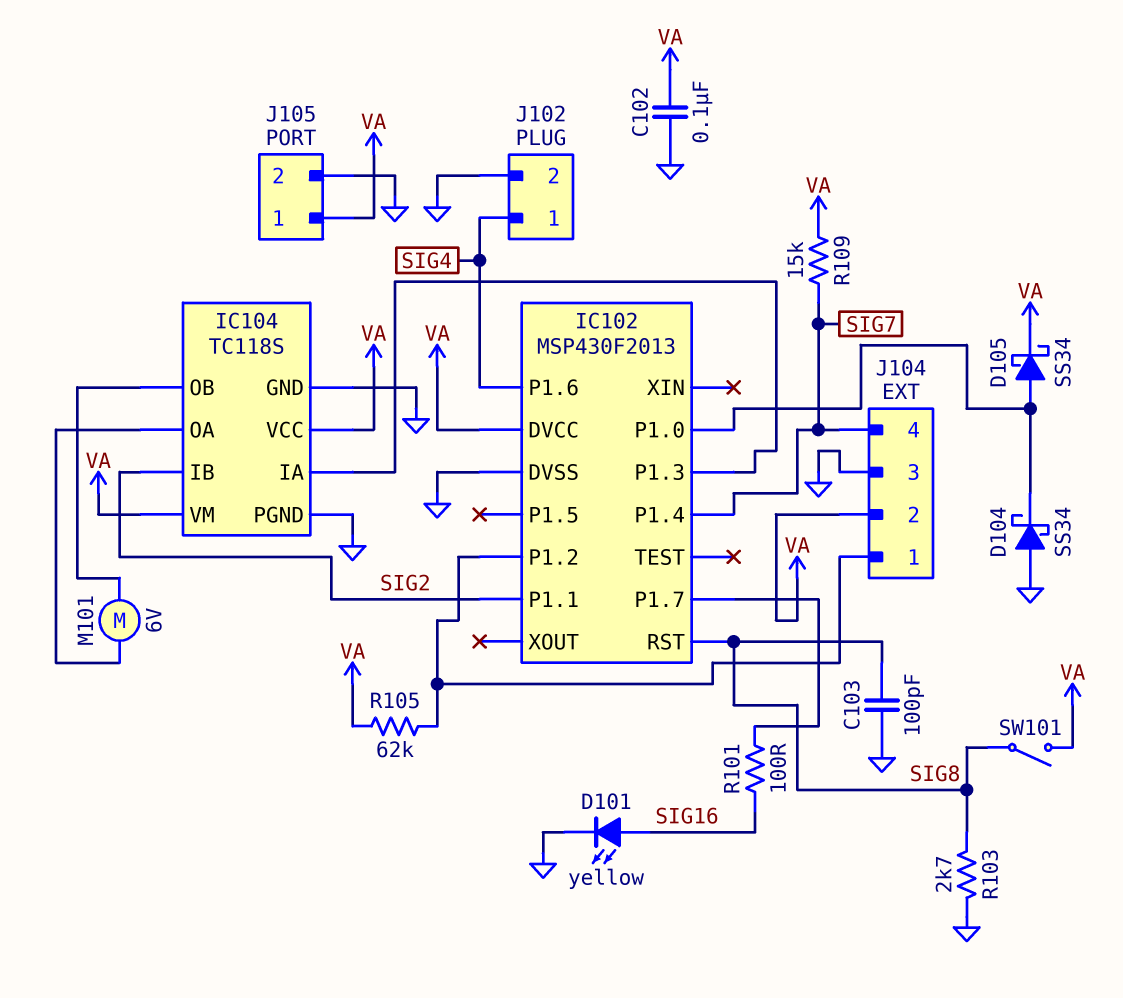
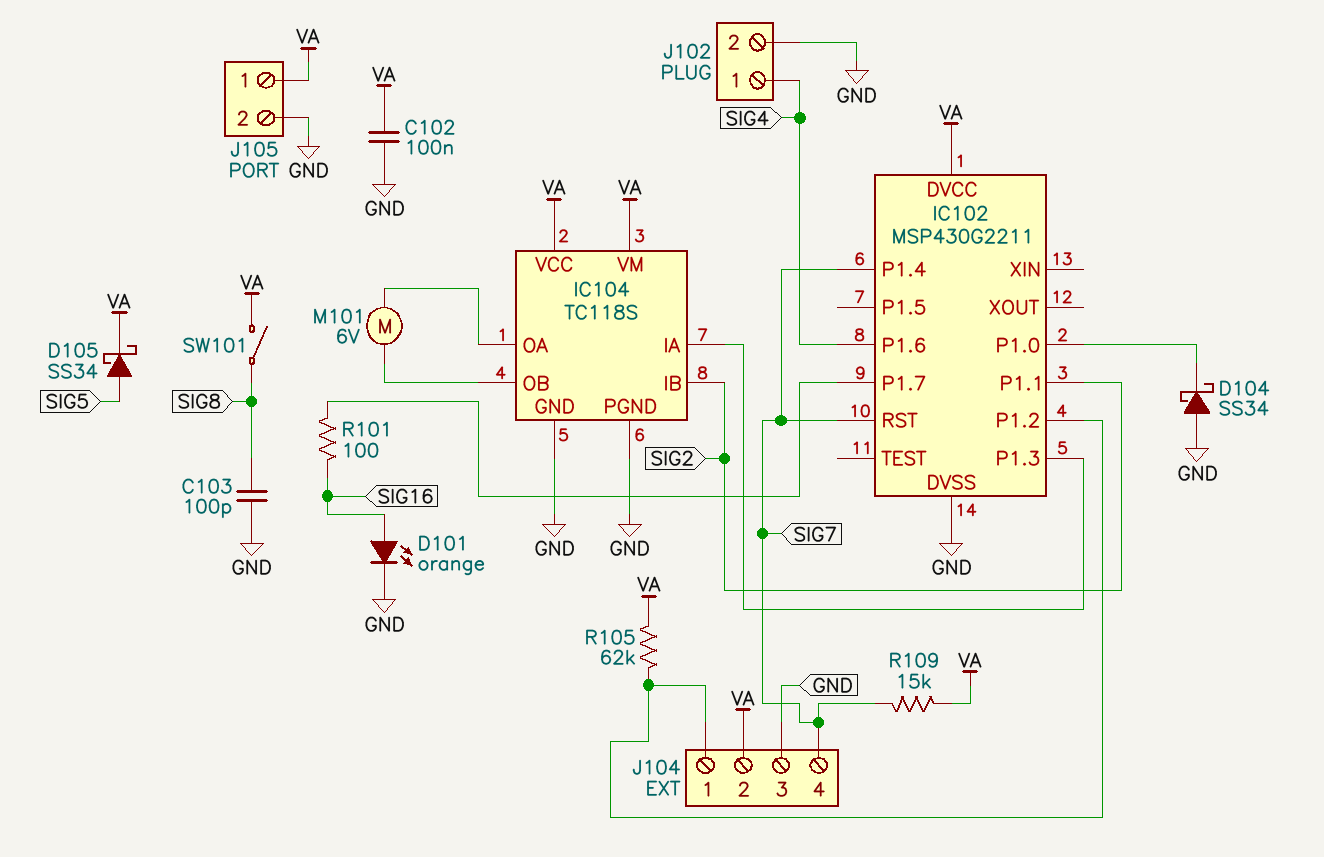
D101: LED yellow (A SIG16, K GND) -> LED orange (A SIG16, K GND)
D105: schottky SS34 (A IC102/P1.0, K VA) -> schottky SS34 (A SIG5, K VA)
IC102: MSP430F2013 -> MSP430G2211
IC102 pin RST: SIG8 -> SIG7
R103: 2.7k (GND, SIG8) -> none

